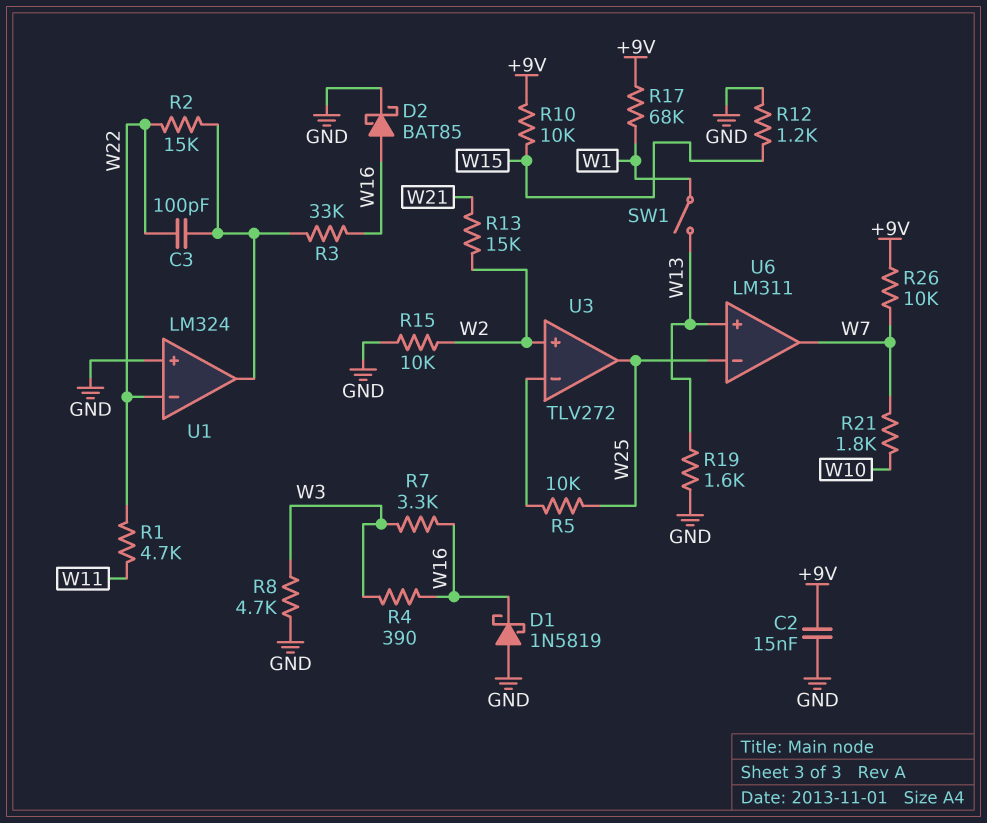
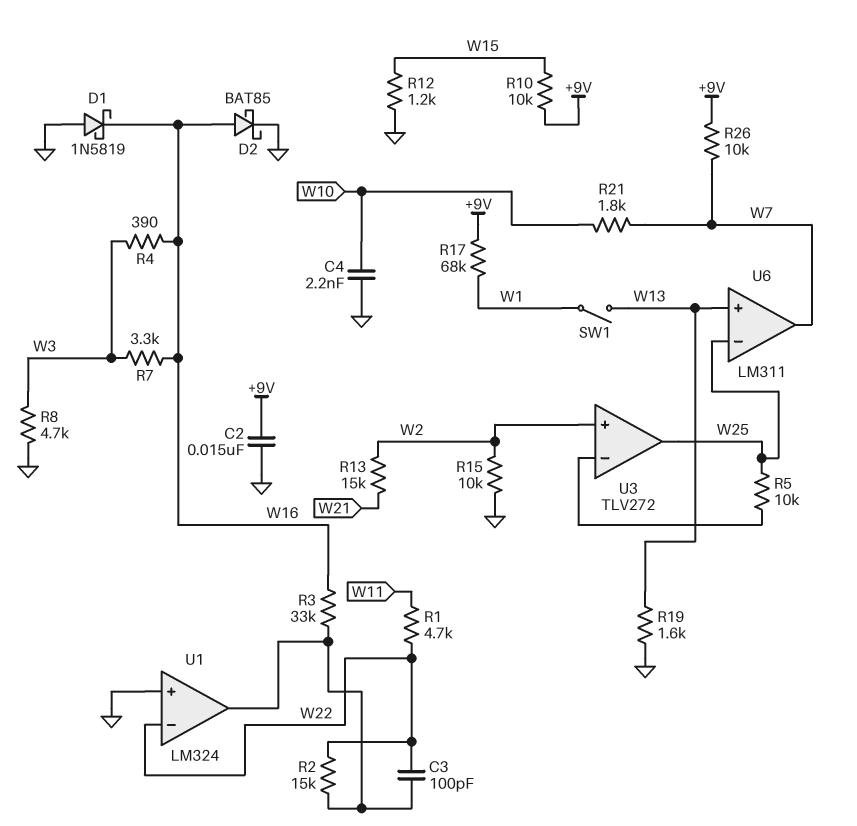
C4: none -> 2.2nF (GND, W10)

